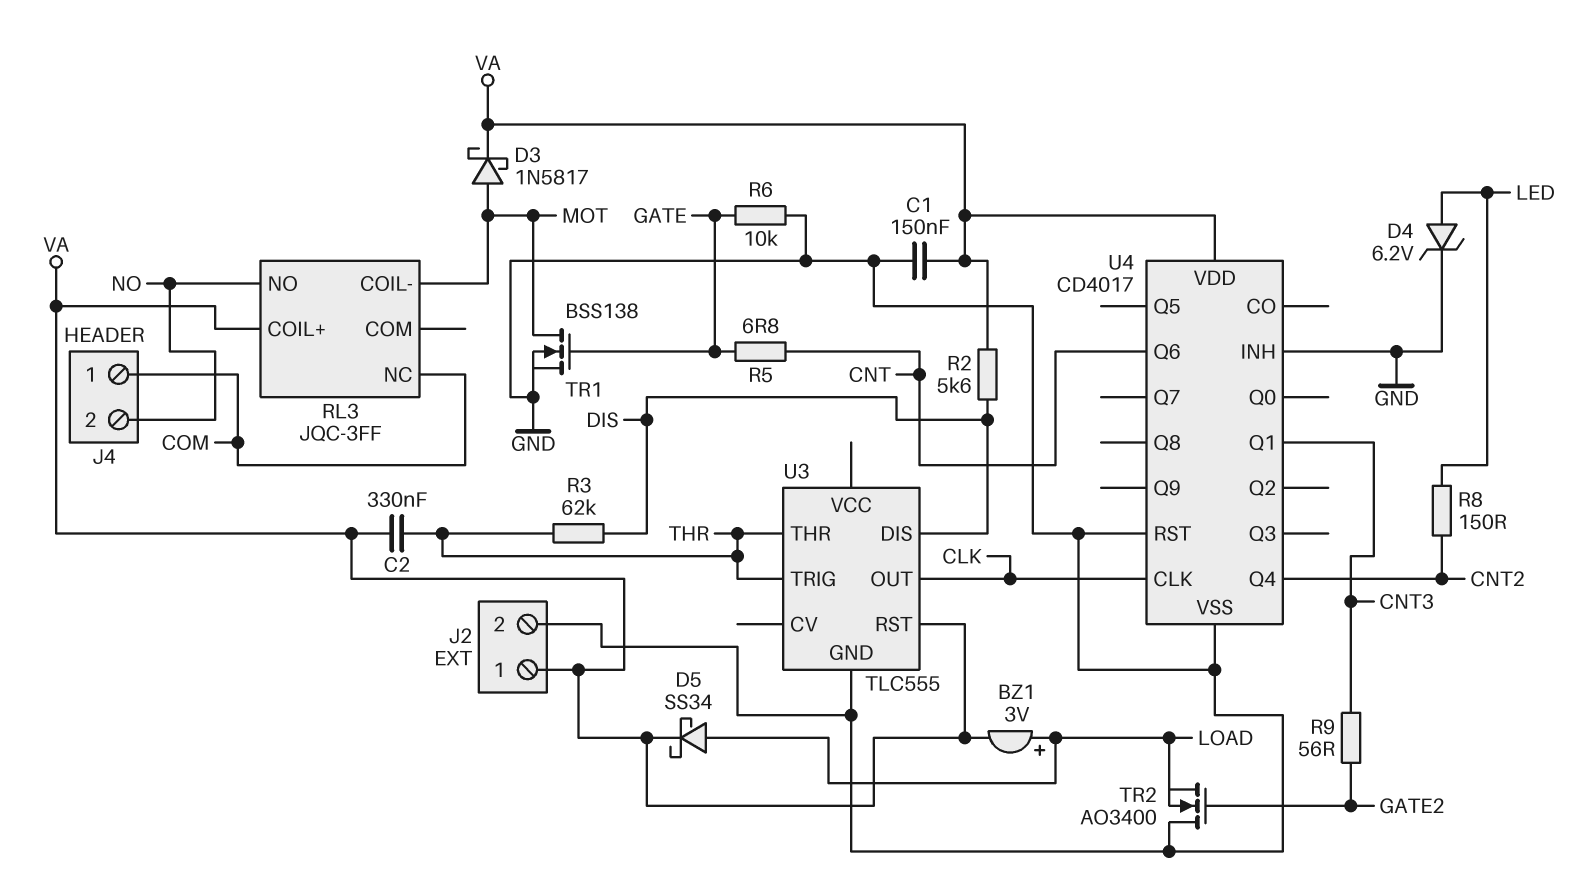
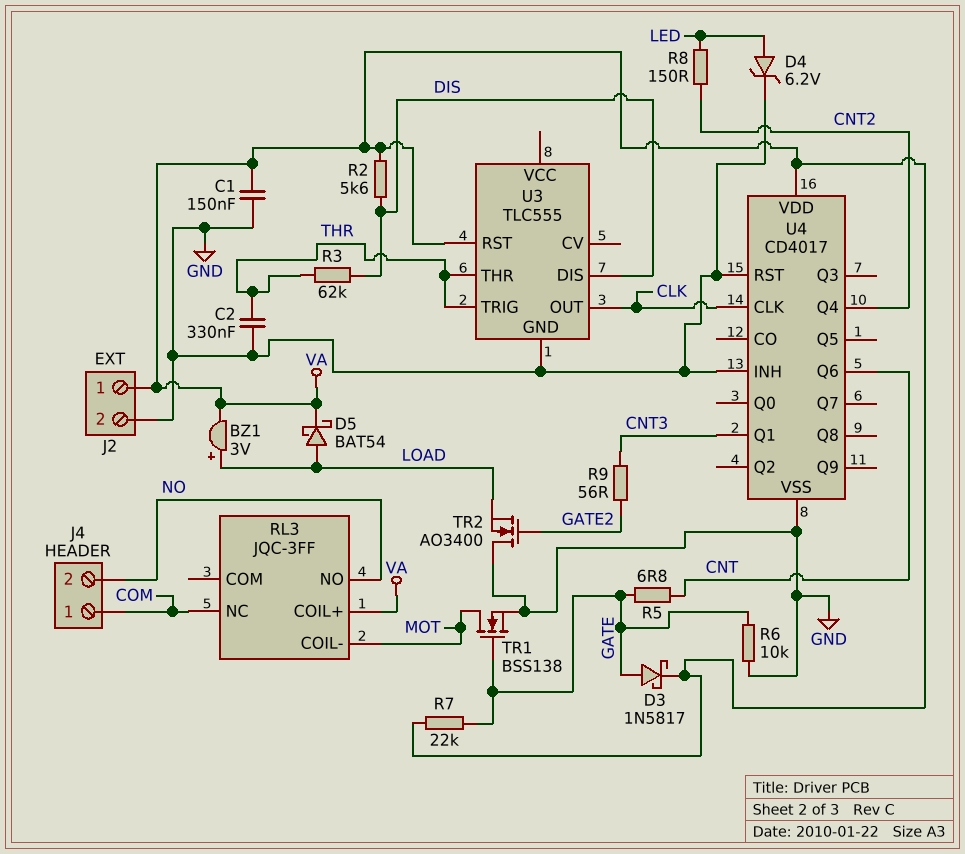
C2: 330nF (THR, VA) -> 330nF (GND, THR)
D3: schottky 1N5817 (A MOT, K VA) -> schottky 1N5817 (A GATE, K VA)
D5: schottky SS34 (A LOAD, K VA) -> schottky BAT54 (A LOAD, K VA)
R7: none -> 22k (GATE, VA)

